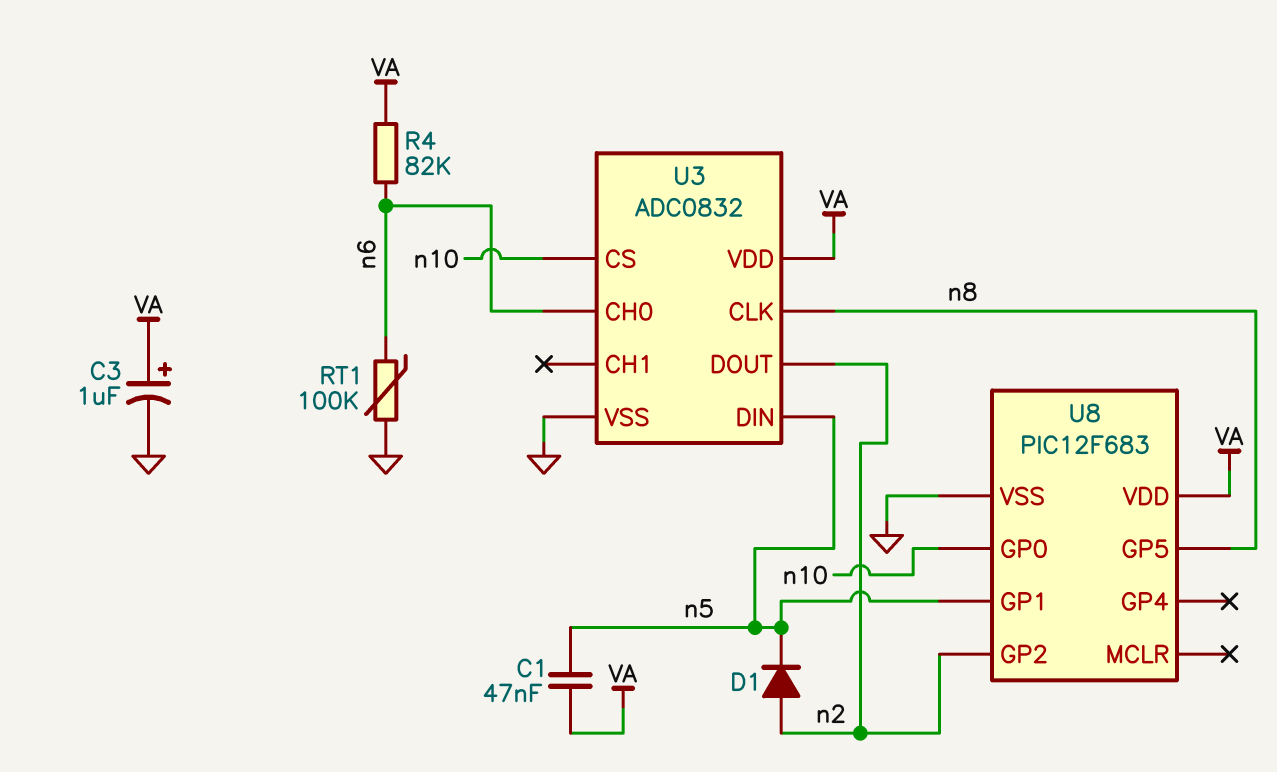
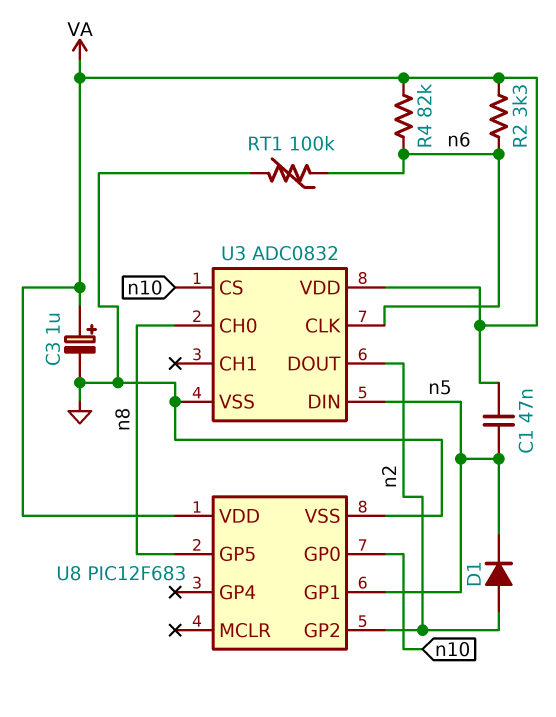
R2: none -> 3.3k (VA, n6)
U3 pin CH0: n6 -> n8
U3 pin CLK: n8 -> n6

